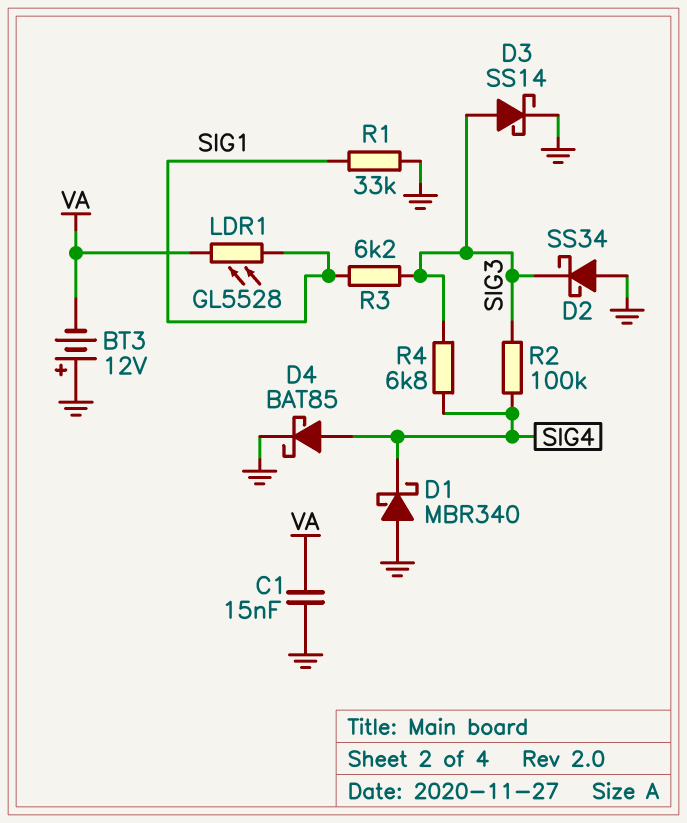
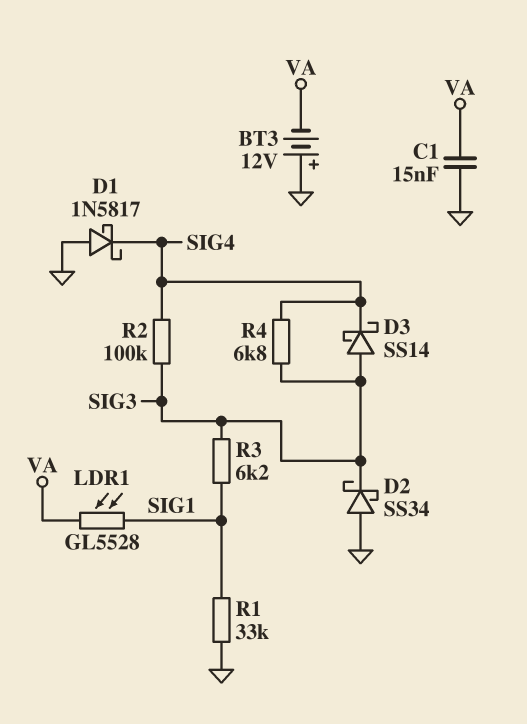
D1: schottky MBR340 (A GND, K SIG4) -> schottky 1N5817 (A GND, K SIG4)
D3: schottky SS14 (A SIG3, K GND) -> schottky SS14 (A SIG3, K SIG4)
D4: schottky BAT85 (A SIG4, K GND) -> none

